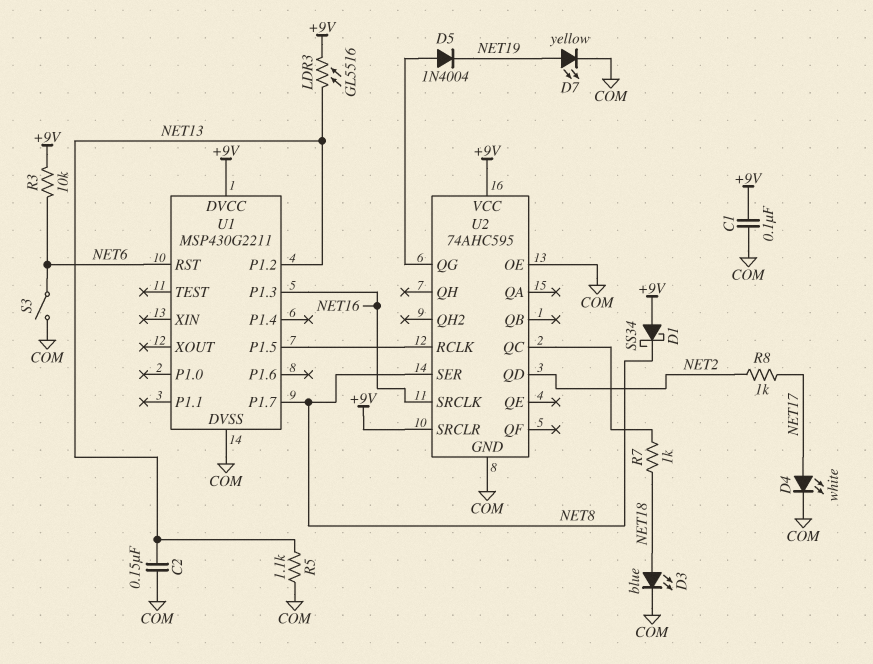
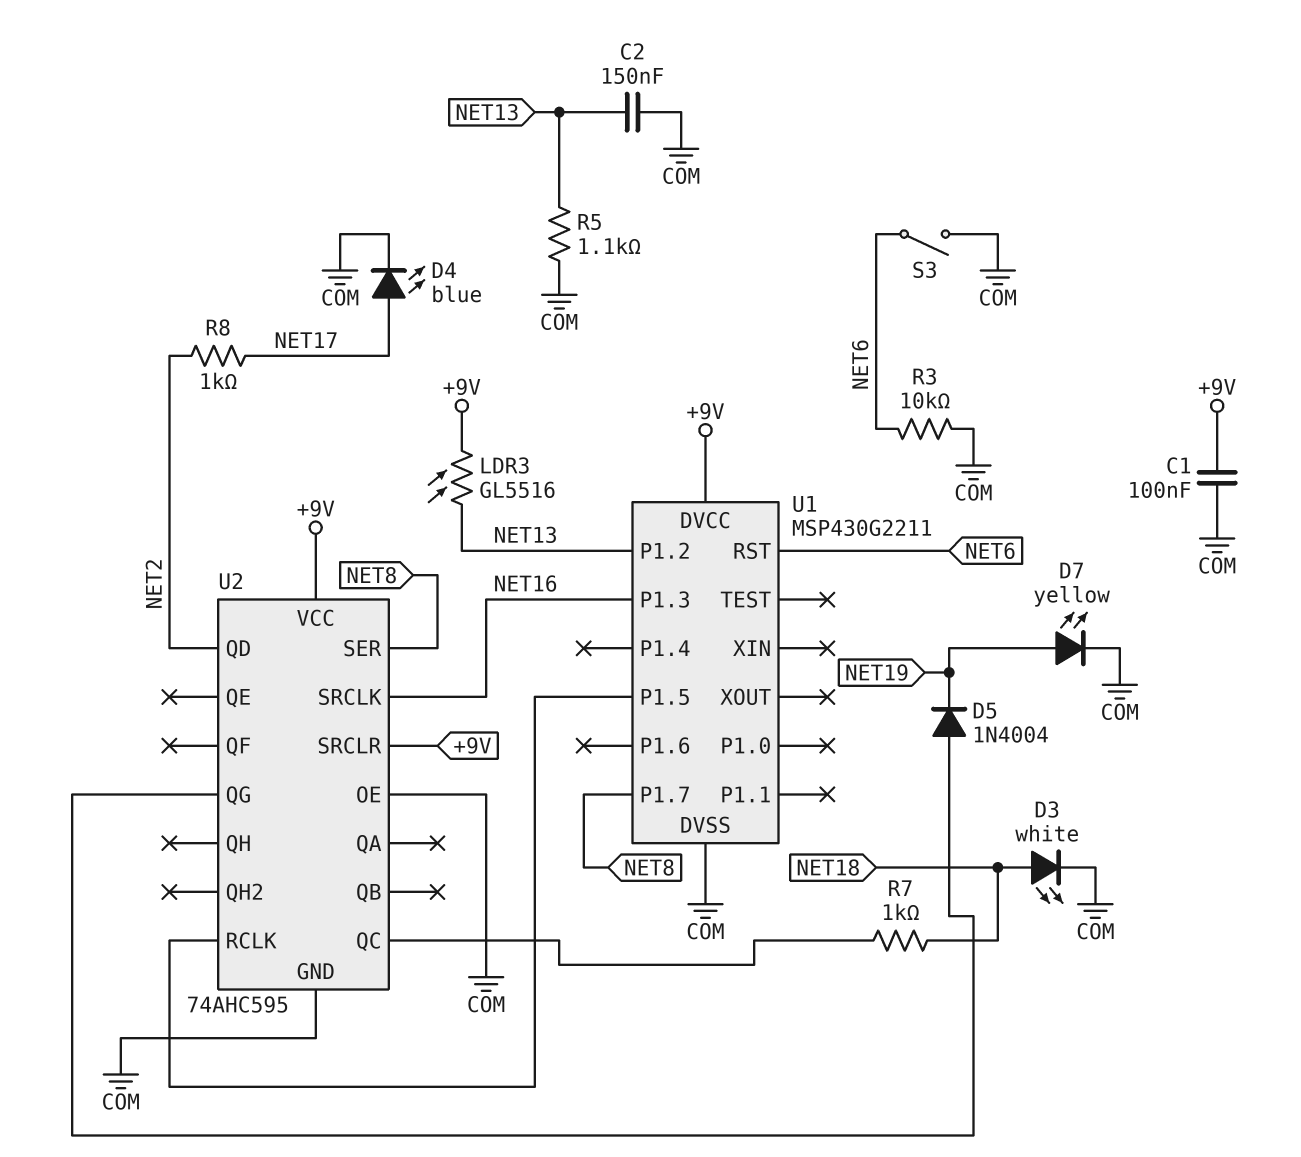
D1: schottky SS34 (A +9V, K NET8) -> none
D3: LED blue (A NET18, K COM) -> LED white (A NET18, K COM)
D4: LED white (A NET17, K COM) -> LED blue (A NET17, K COM)
R3: 10k (+9V, NET6) -> 10k (COM, NET6)

